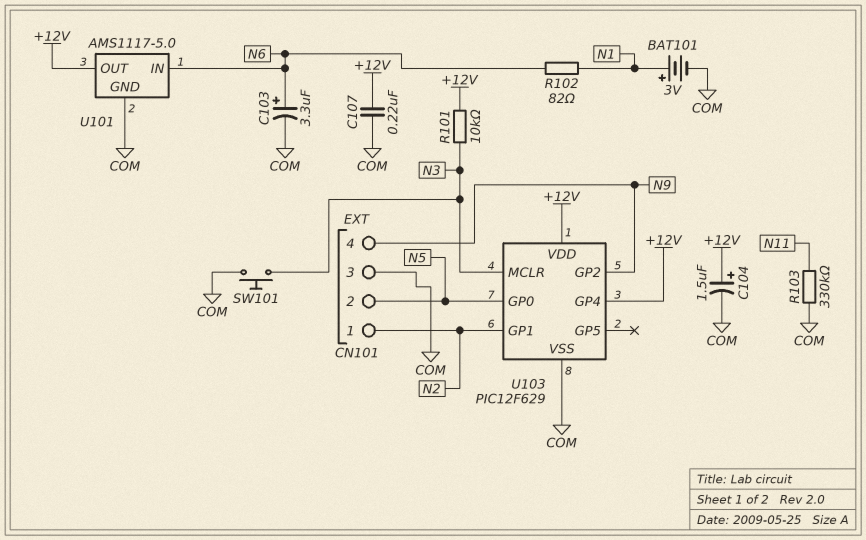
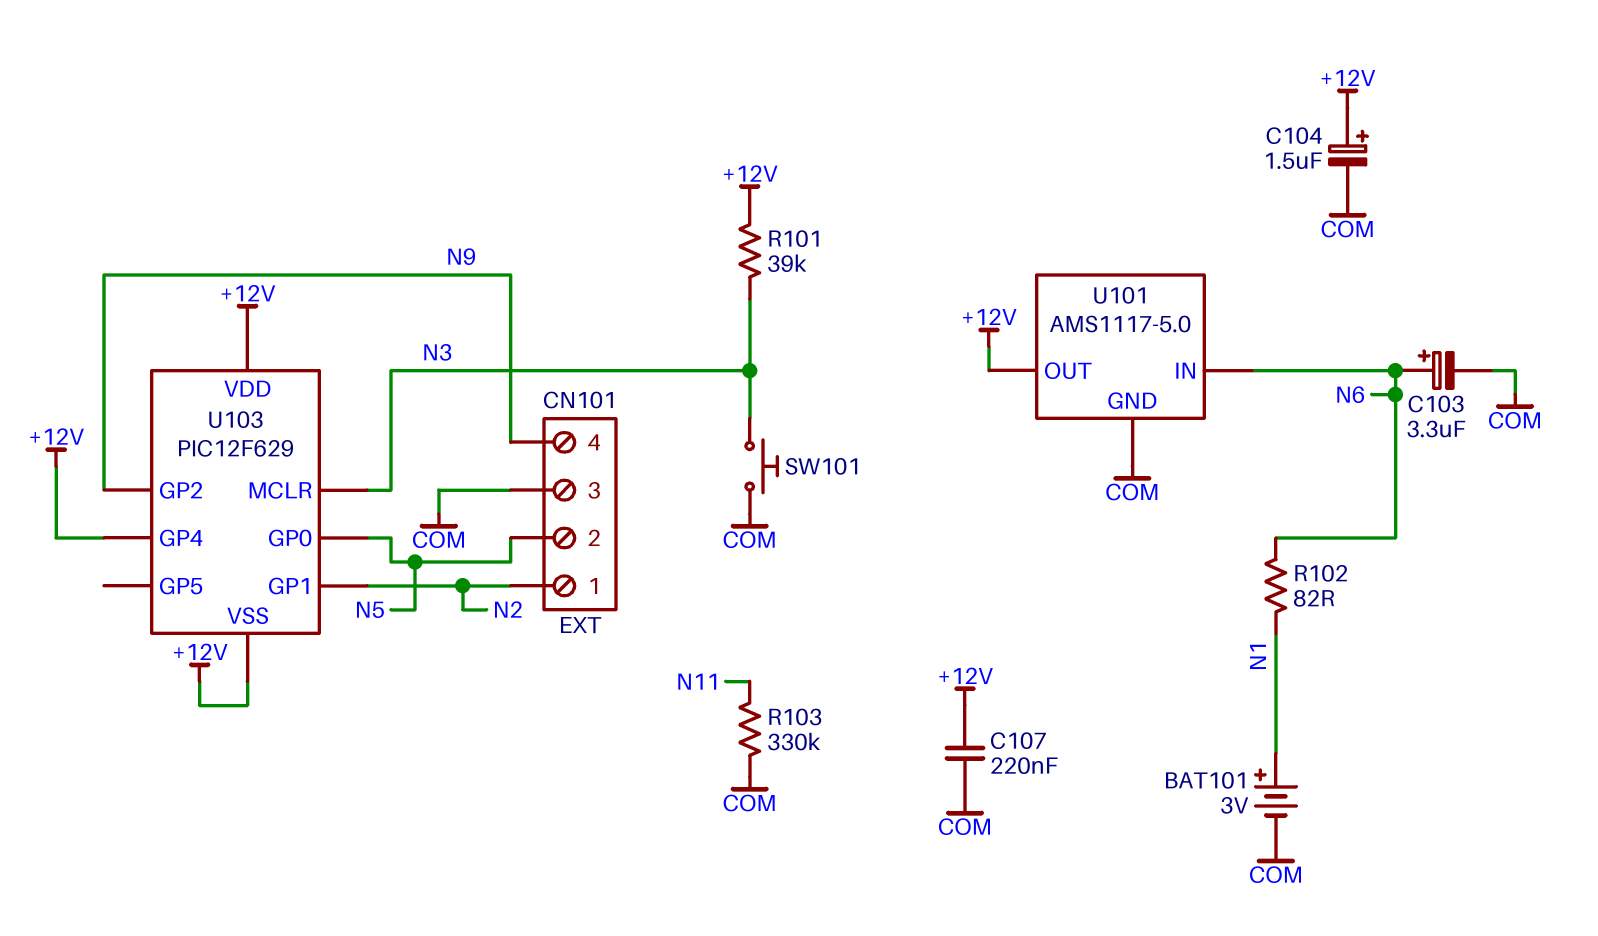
R101: 10k (+12V, N3) -> 39k (+12V, N3)
U103 pin VSS: COM -> +12V

